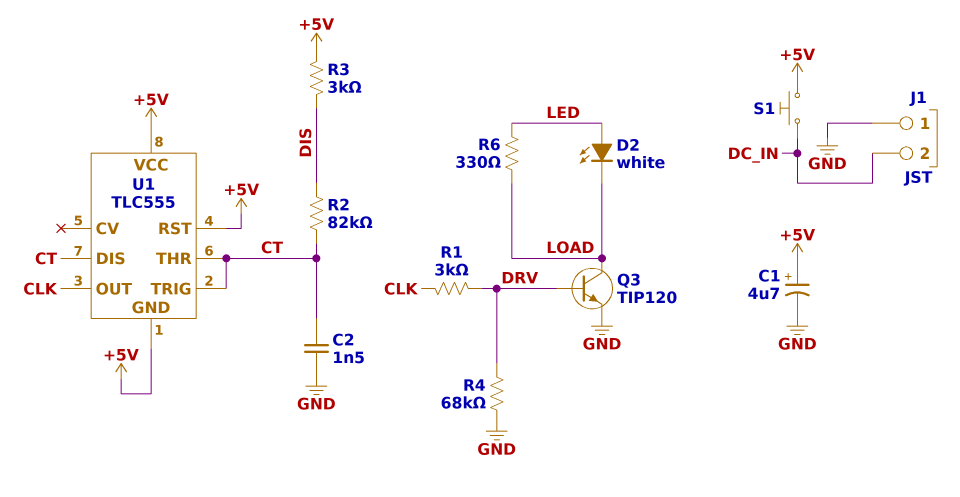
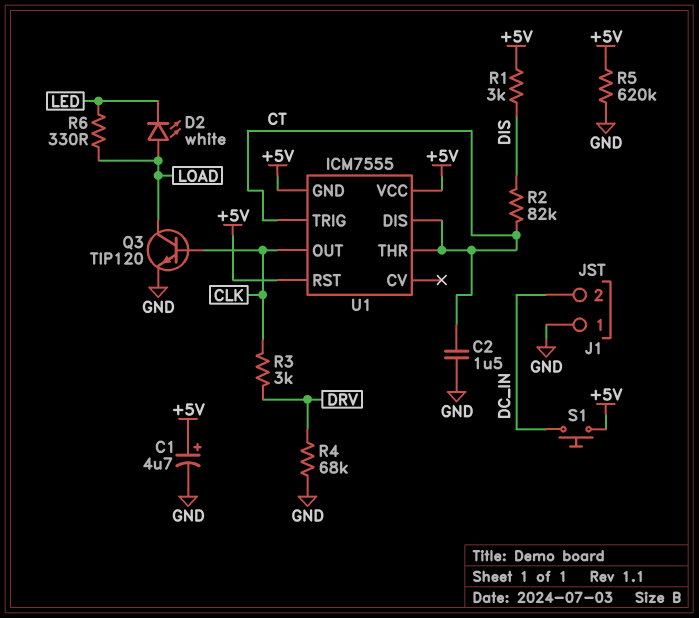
C2: 1.5nF (CT, GND) -> 1.5uF (CT, GND)
D2: LED white (A LED, K LOAD) -> LED white (A LOAD, K LED)
Q3: NPN TIP120 (B DRV, C LOAD, E GND) -> NPN TIP120 (B CLK, C LOAD, E GND)
R1: 3k (CLK, DRV) -> 3k (+5V, DIS)
R3: 3k (+5V, DIS) -> 3k (CLK, DRV)
R5: none -> 620k (+5V, GND)
U1: TLC555 -> ICM7555

